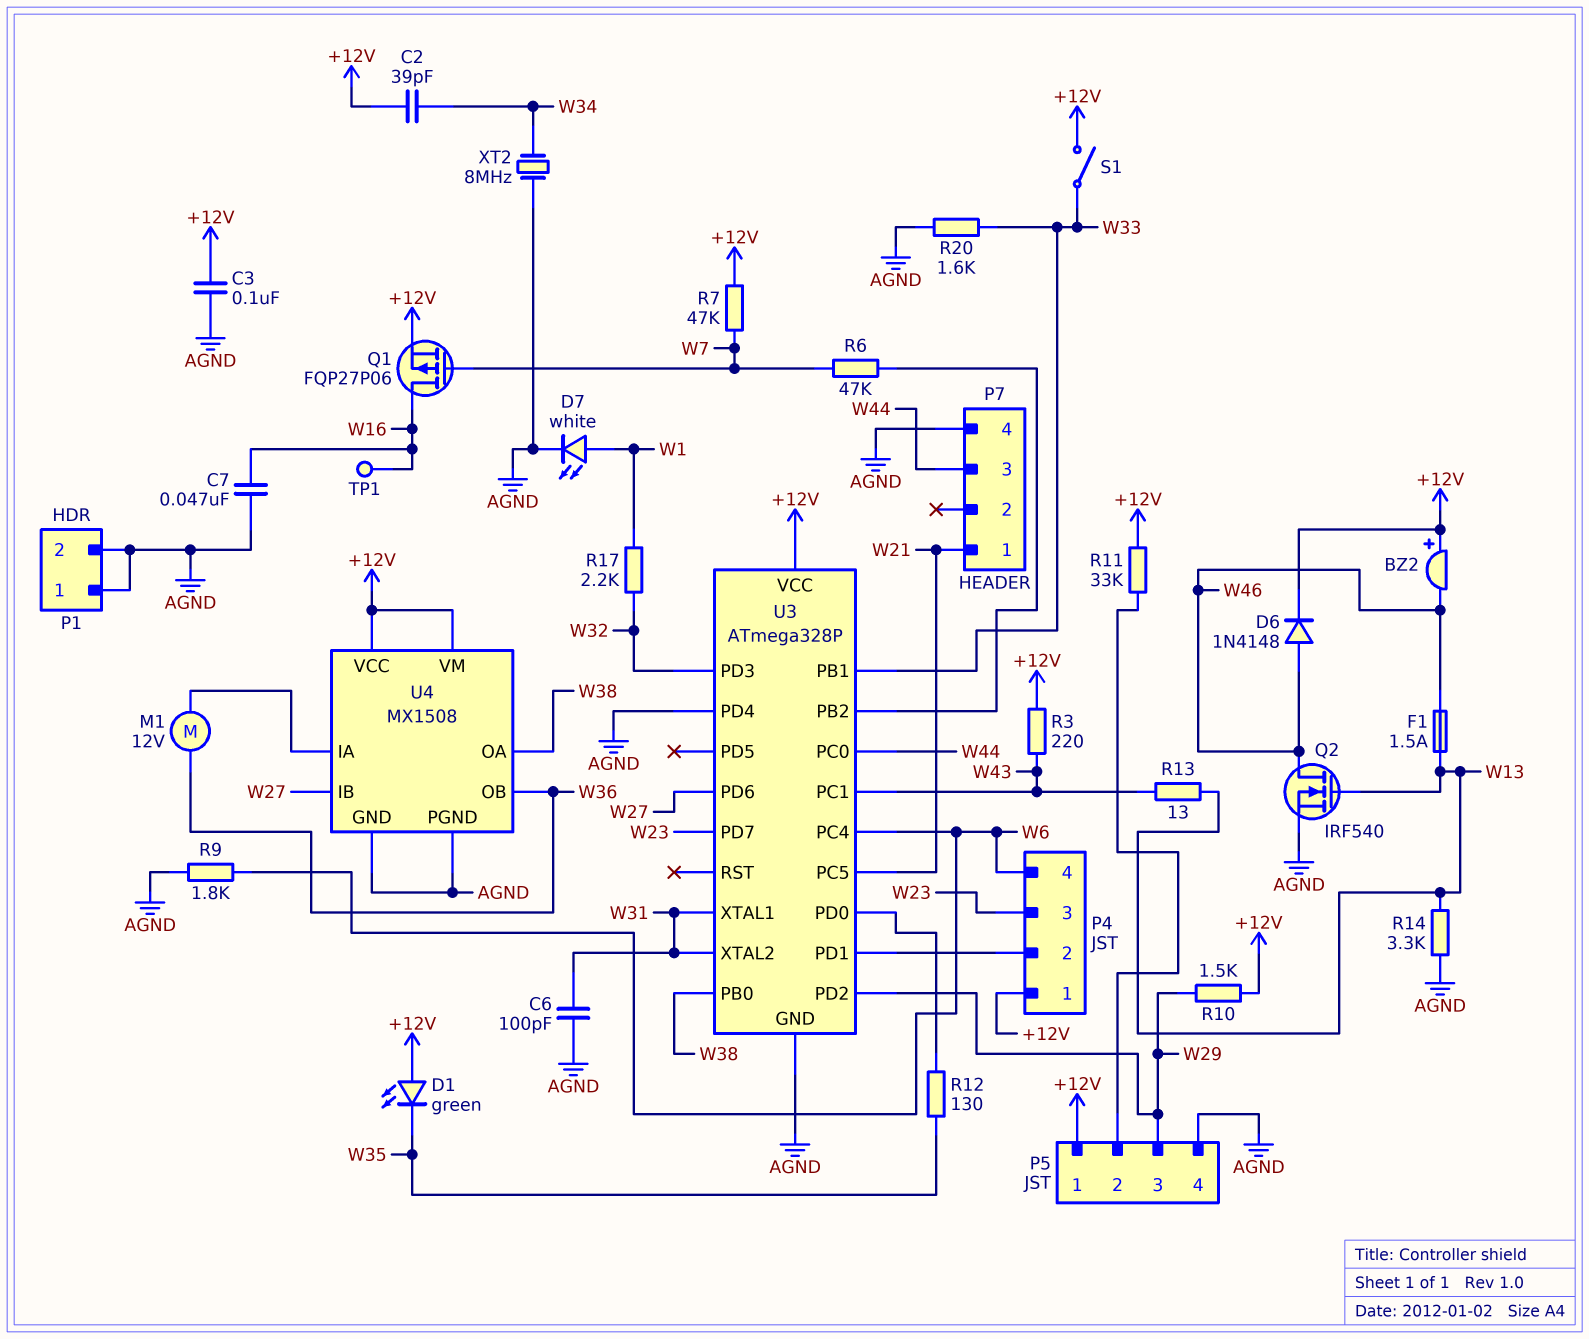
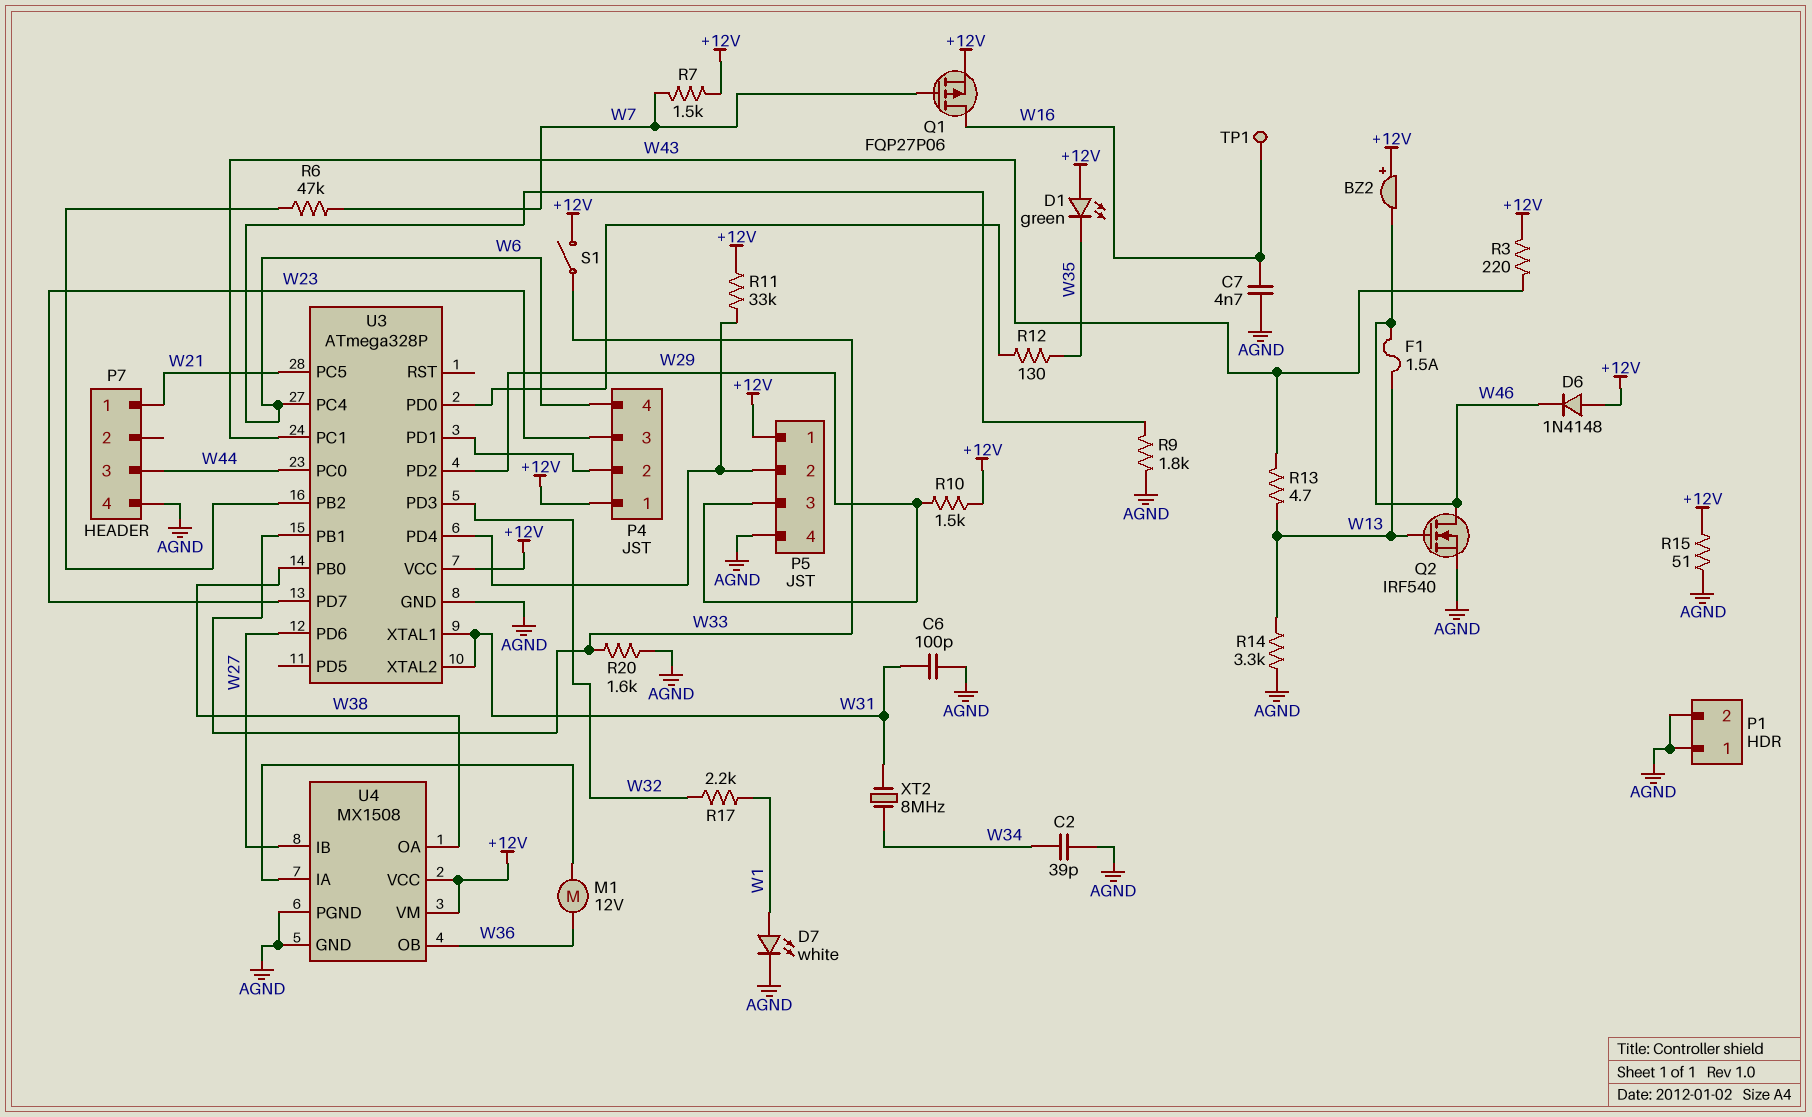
C2: 39pF (+12V, W34) -> 39pF (AGND, W34)
C3: 100nF (+12V, AGND) -> none
C7: 47nF (AGND, W16) -> 4.7nF (AGND, W16)
D6: diode 1N4148 (A W46, K +12V) -> diode 1N4148 (A +12V, K W46)
R7: 47k (+12V, W7) -> 1.5k (+12V, W7)
R13: 13 (W13, W43) -> 4.7 (W13, W43)
R15: none -> 51 (+12V, AGND)
U3 pin PD4: AGND -> P5/2
XT2: 8MHz (AGND, W34) -> 8MHz (W31, W34)

